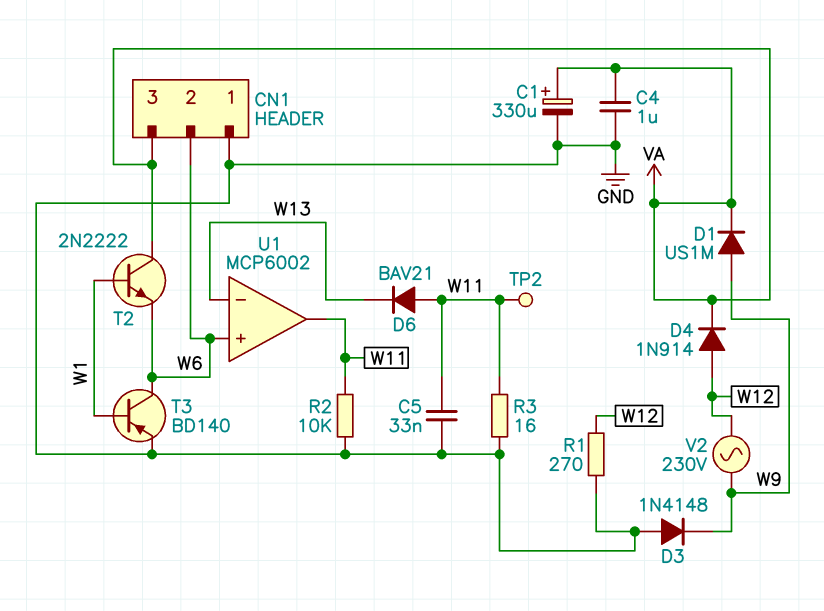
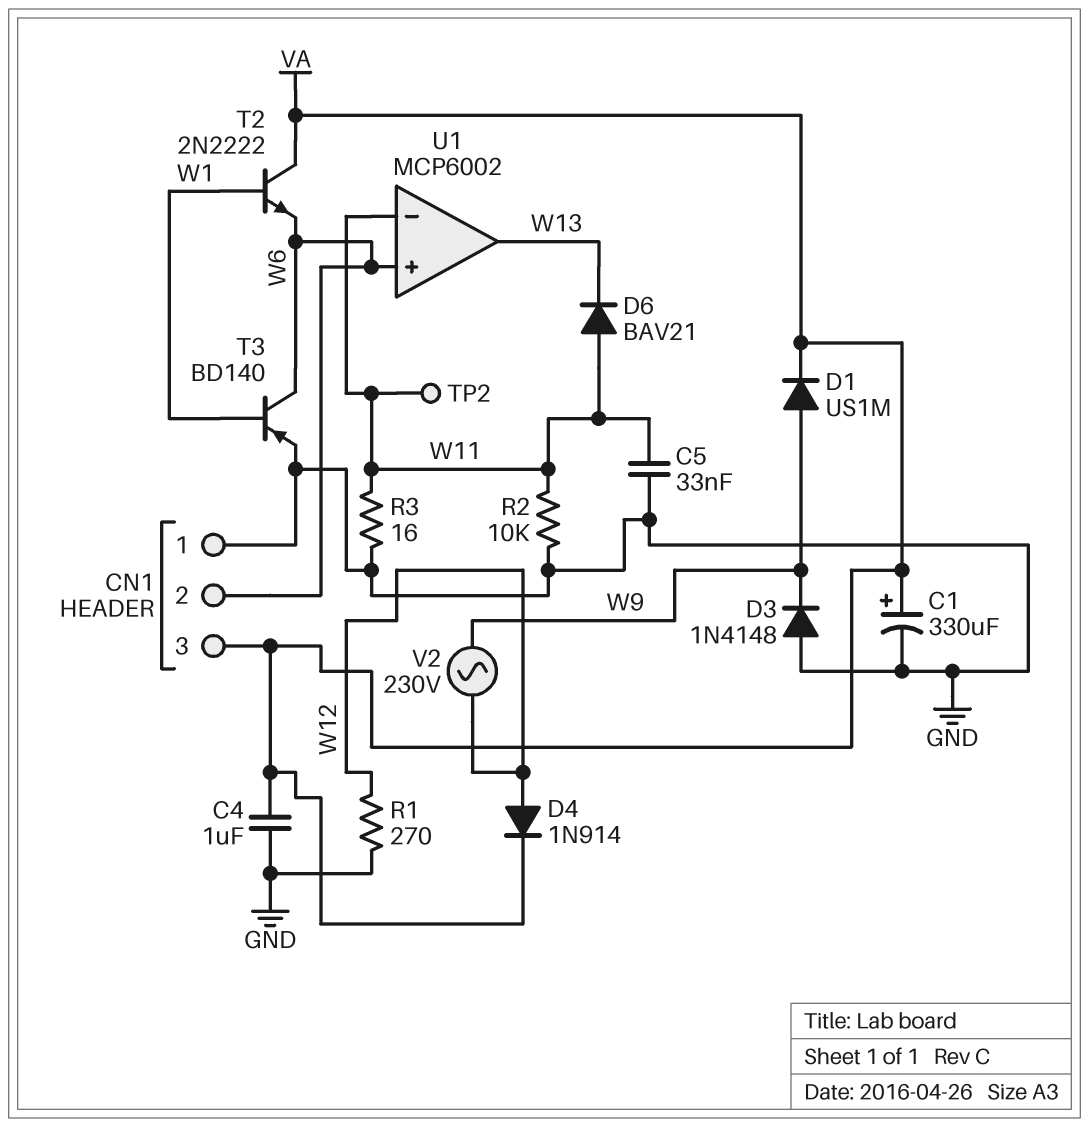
U1 pin in-: W13 -> W11
U1 pin out: W11 -> W13

